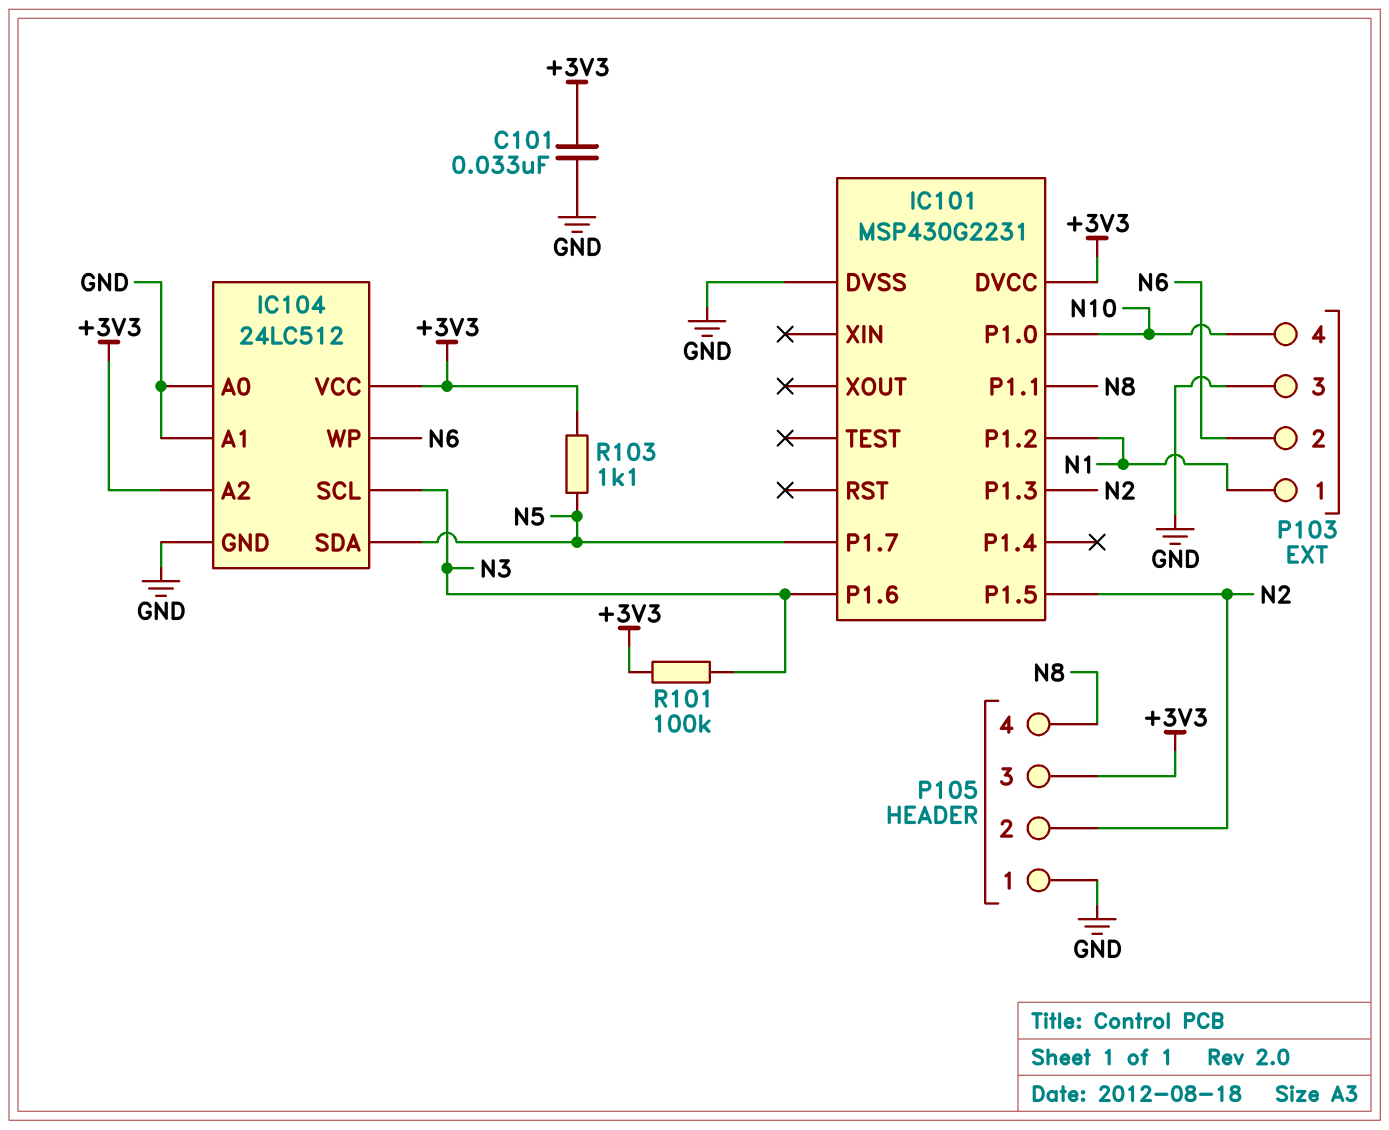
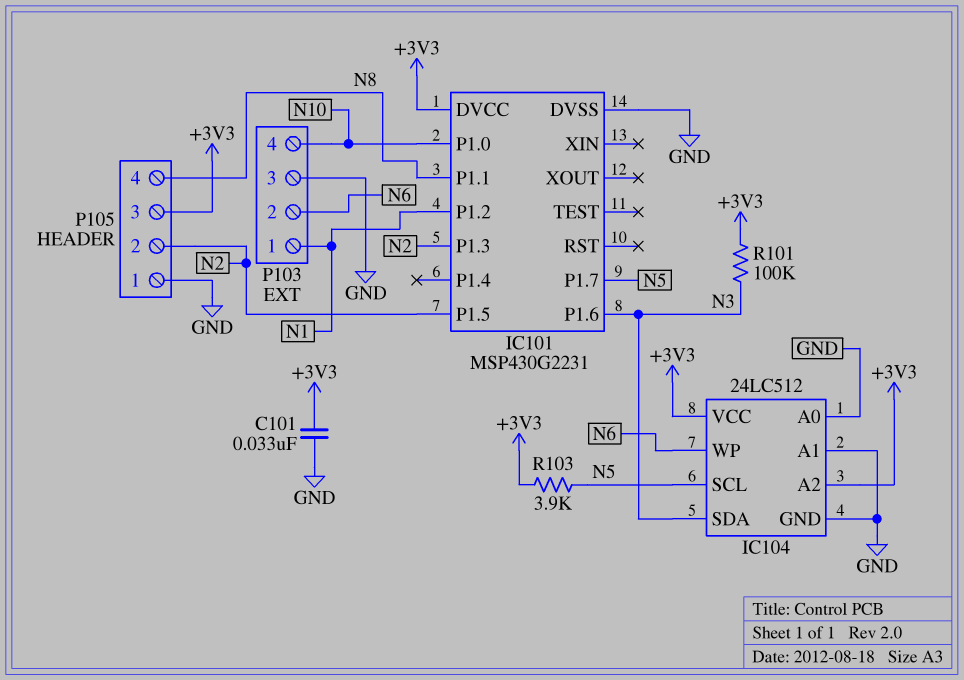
IC104 pin SCL: N3 -> N5
IC104 pin SDA: N5 -> N3
R103: 1.1k (+3V3, N5) -> 3.9k (+3V3, N5)

